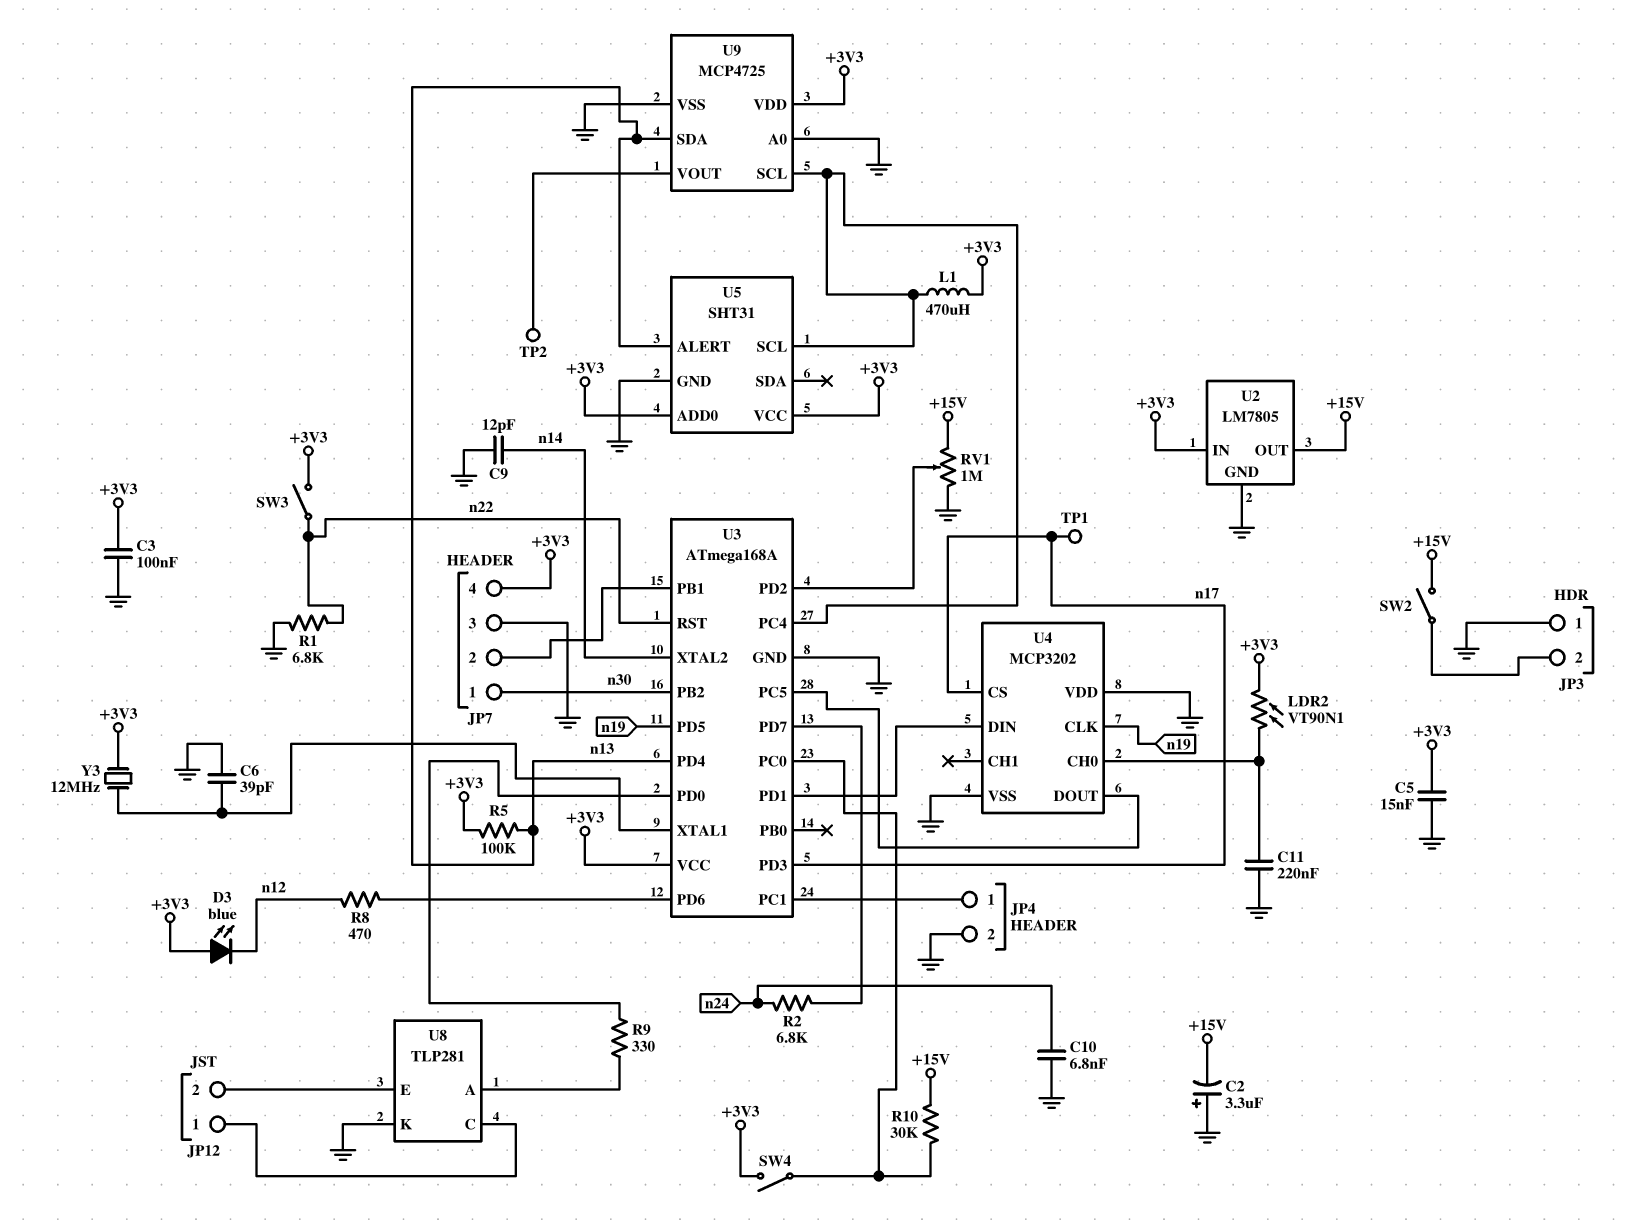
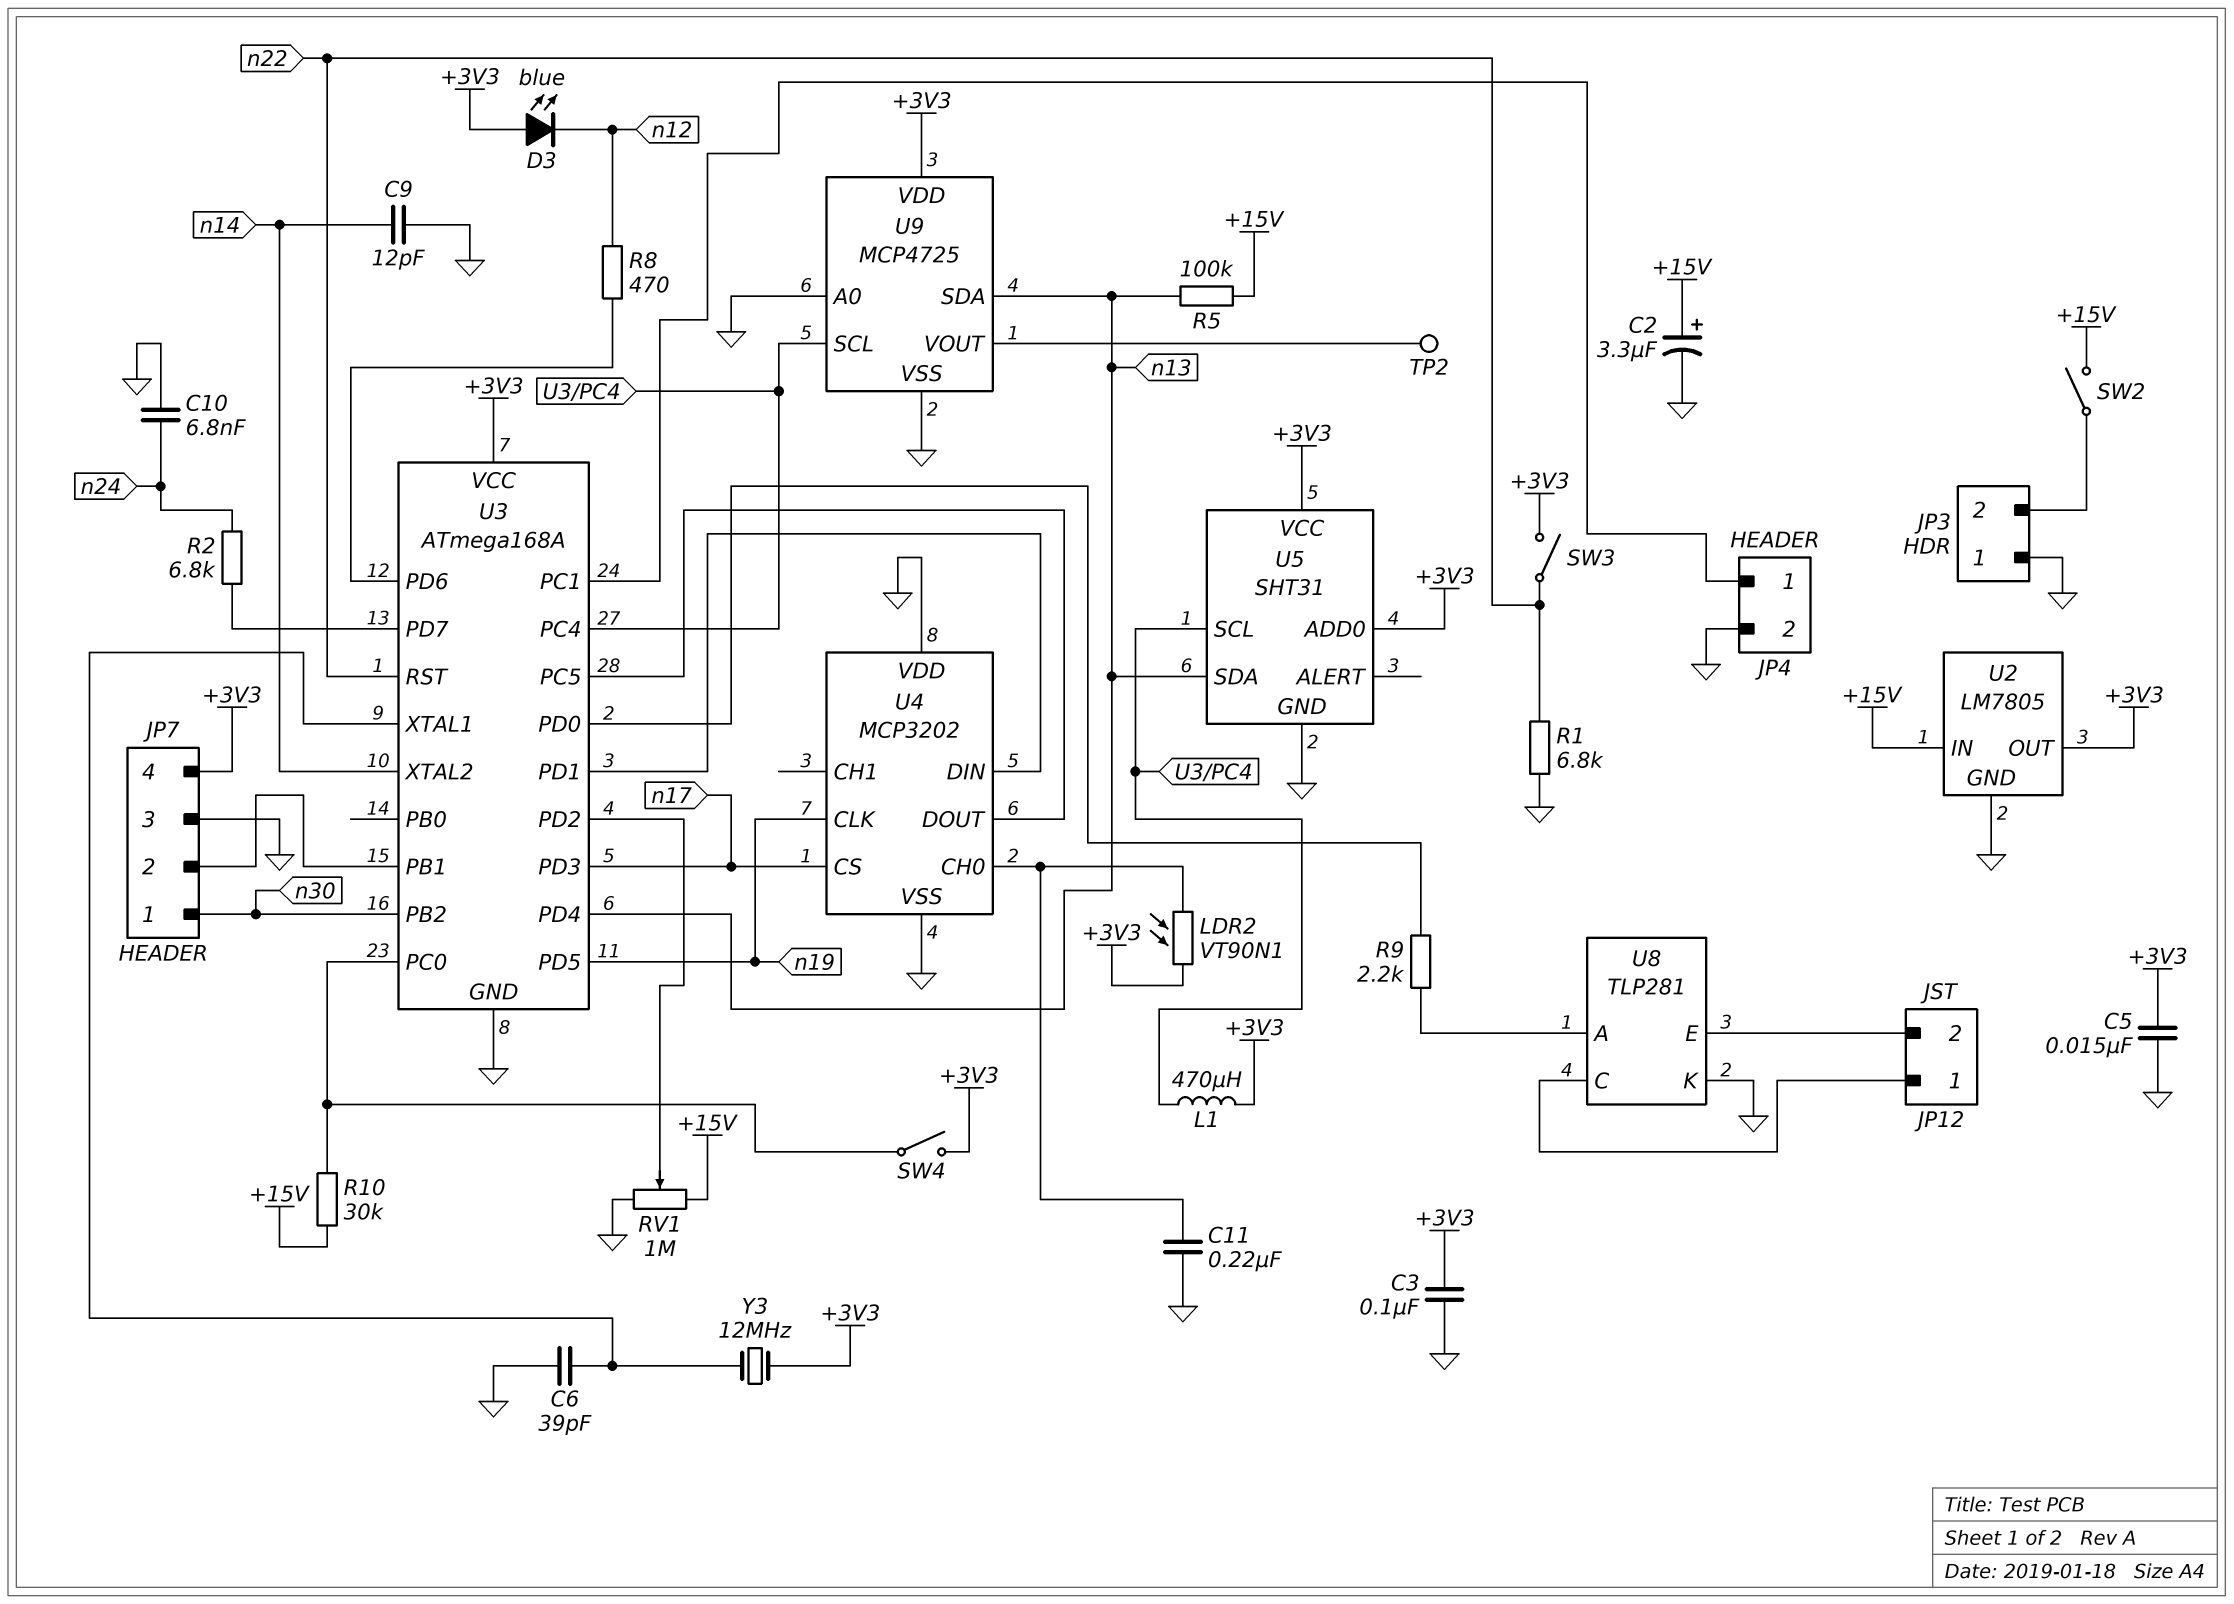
C2: 3.3uF (plus GND, minus +15V) -> 3.3uF (plus +15V, minus GND)
R5: 100k (+3V3, n13) -> 100k (+15V, n13)
R9: 330 (U3/PD0, U8/A) -> 2.2k (U3/PD0, U8/A)
TP1: test point (n17) -> none
U2 pin IN: +3V3 -> +15V
U2 pin OUT: +15V -> +3V3
U5 pin ALERT: n13 -> none
U5 pin SDA: none -> n13

